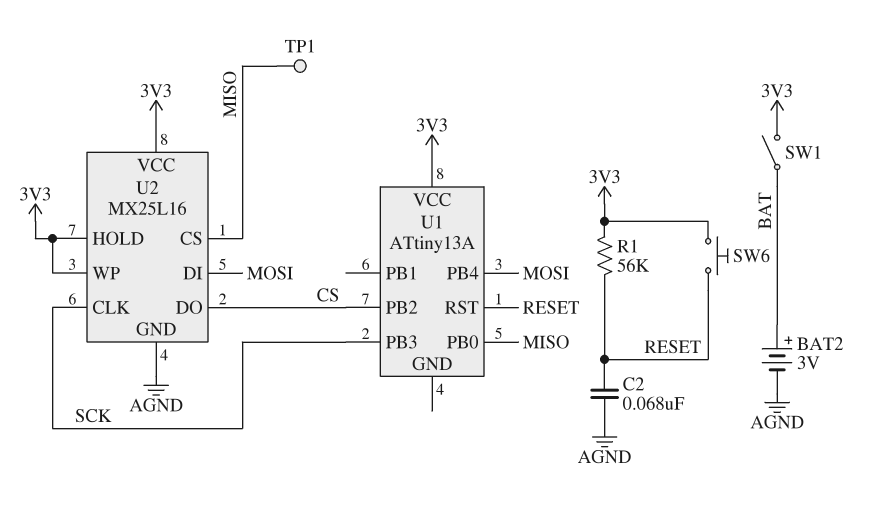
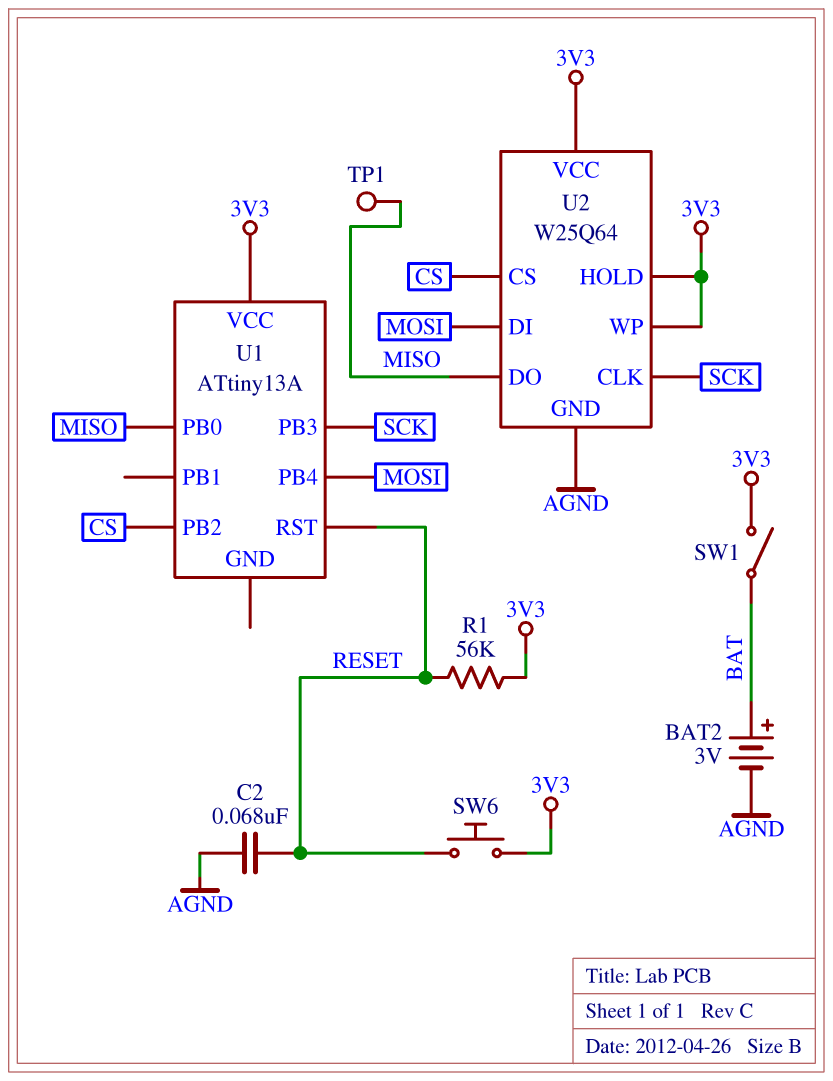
U2: MX25L16 -> W25Q64
U2 pin CS: MISO -> CS
U2 pin DO: CS -> MISO

